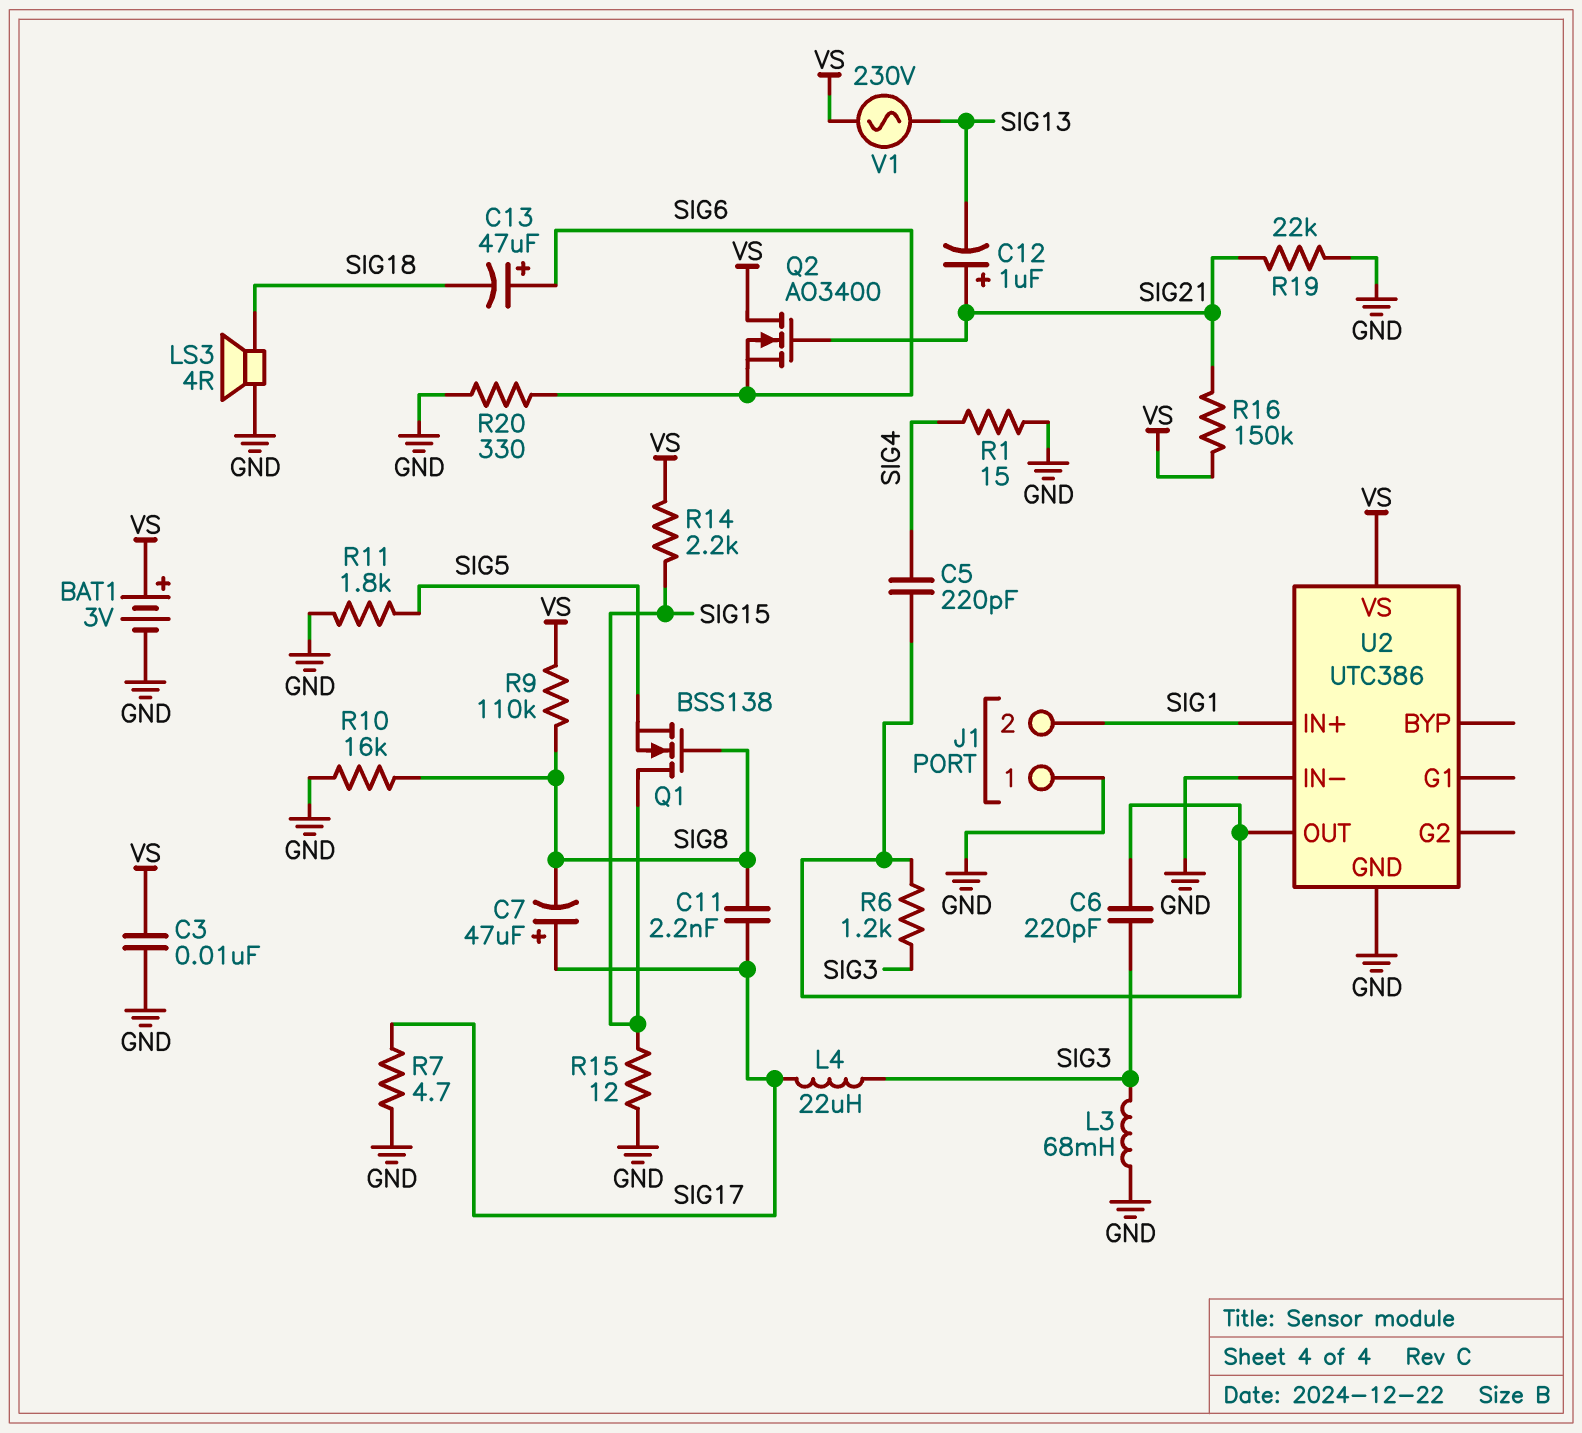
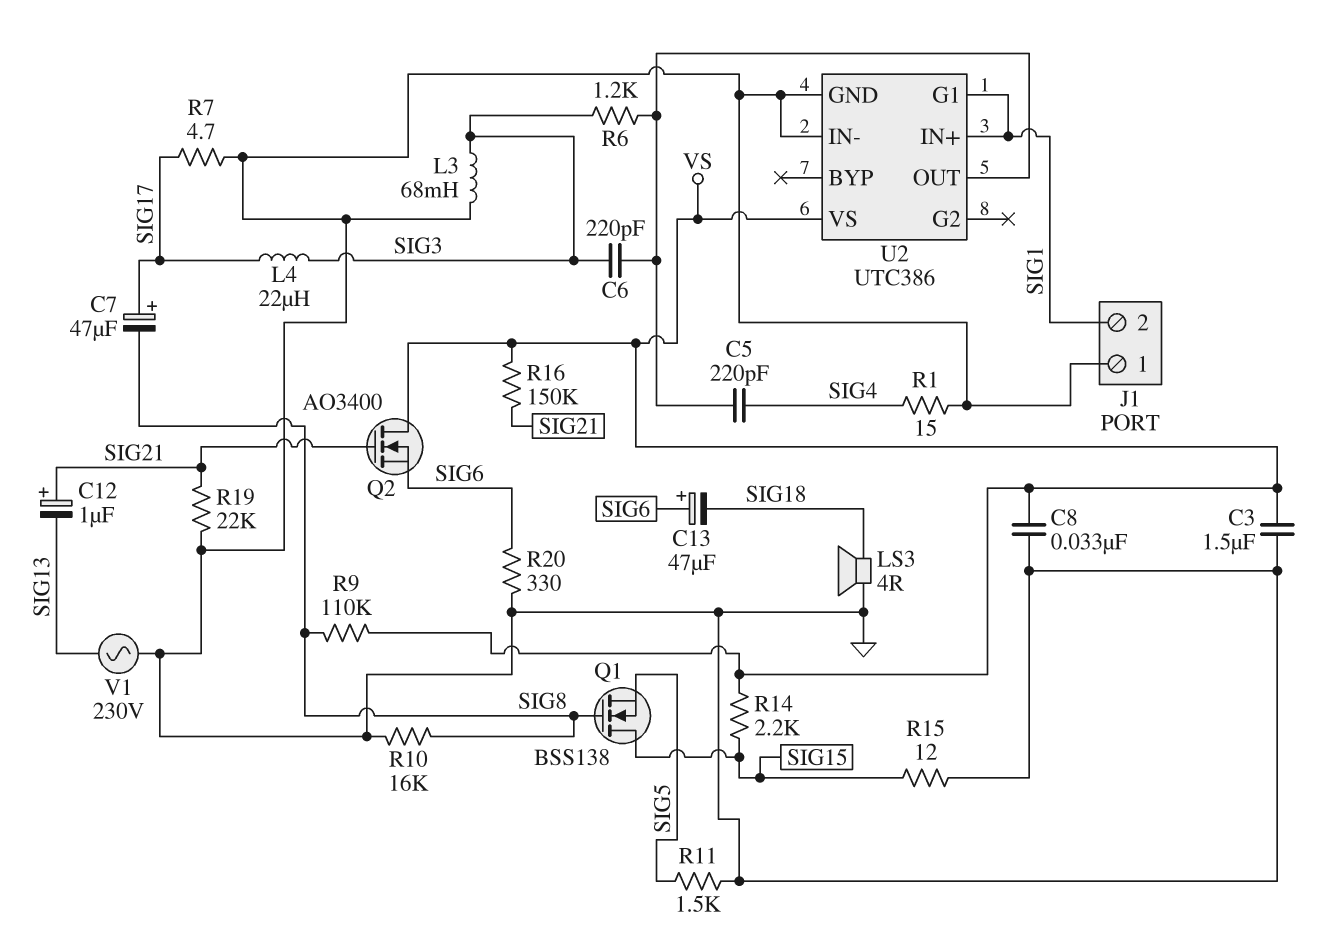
BAT1: 3V (plus VS, minus GND) -> none
C3: 10nF (GND, VS) -> 1.5uF (GND, VS)
C8: none -> 33nF (GND, VS)
C11: 2.2nF (SIG8, SIG17) -> none
R11: 1.8k (GND, SIG5) -> 1.5k (GND, SIG5)
U2 pin G1: none -> SIG1
V1: AC 230V (SIG13, VS) -> AC 230V (GND, SIG13)

